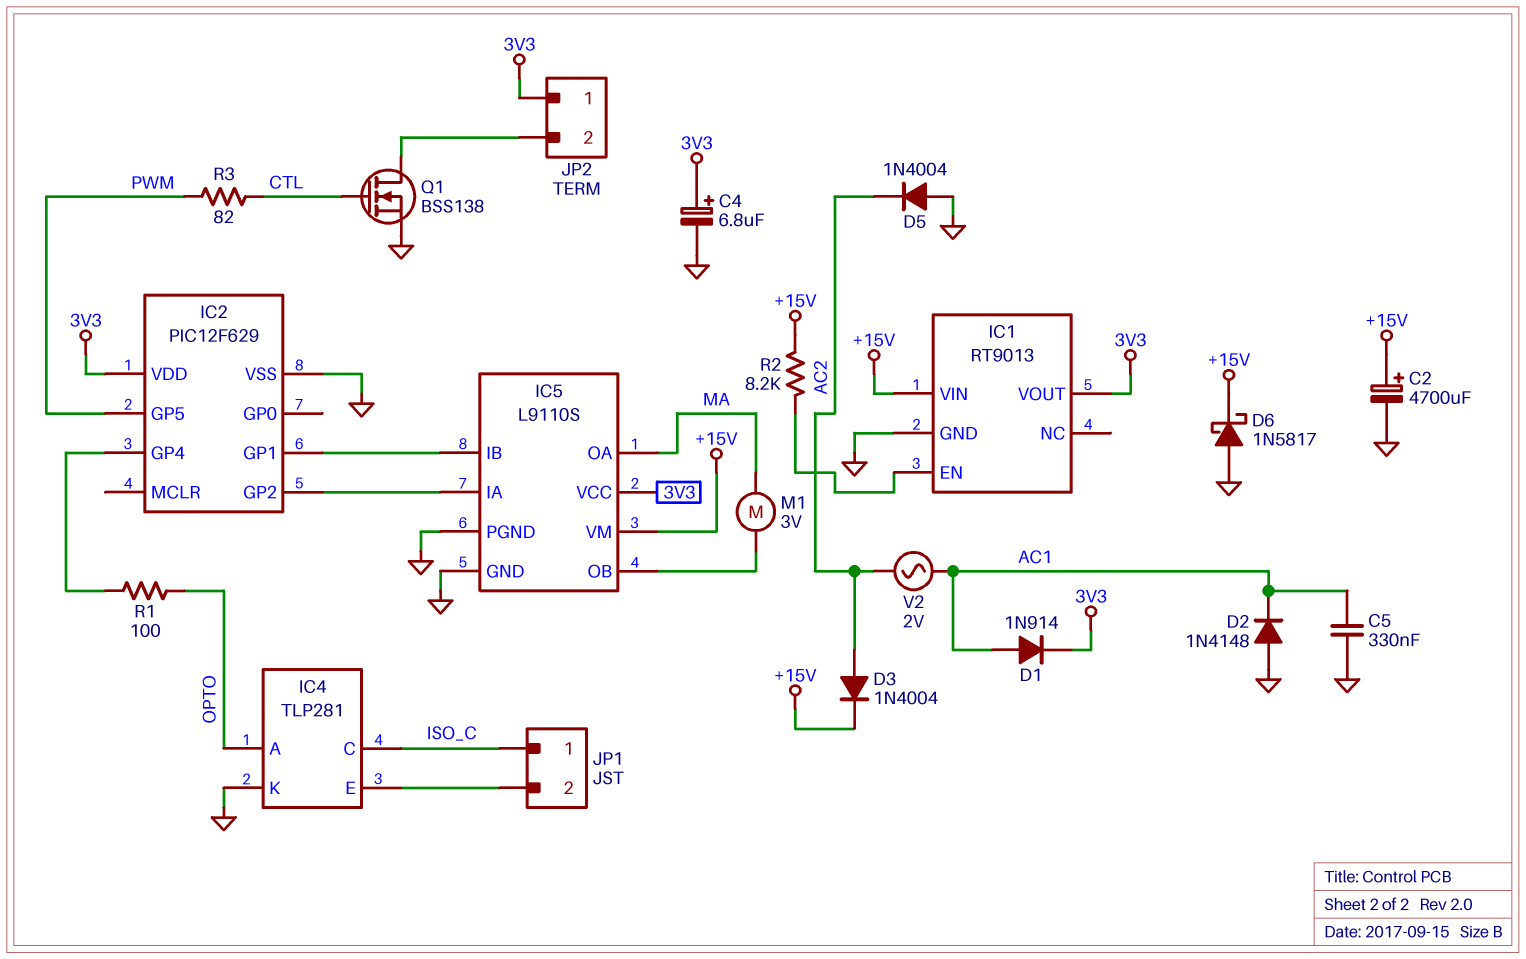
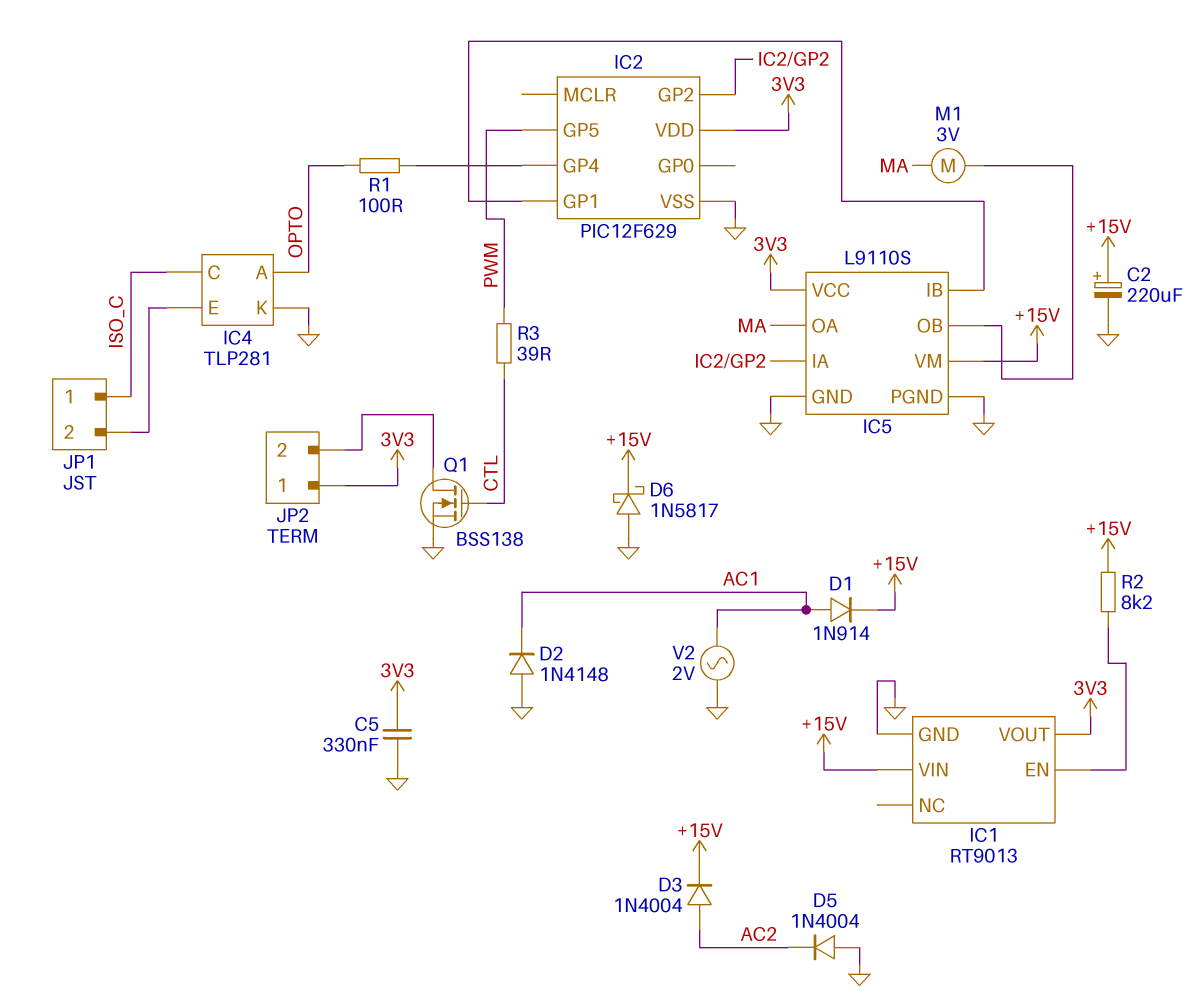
C2: 4700uF (plus +15V, minus GND) -> 220uF (plus +15V, minus GND)
C4: 6.8uF (plus 3V3, minus GND) -> none
C5: 330nF (AC1, GND) -> 330nF (3V3, GND)
D1: diode 1N914 (A AC1, K 3V3) -> diode 1N914 (A AC1, K +15V)
R3: 82 (CTL, PWM) -> 39 (CTL, PWM)
V2: AC 2V (AC1, AC2) -> AC 2V (AC1, GND)

